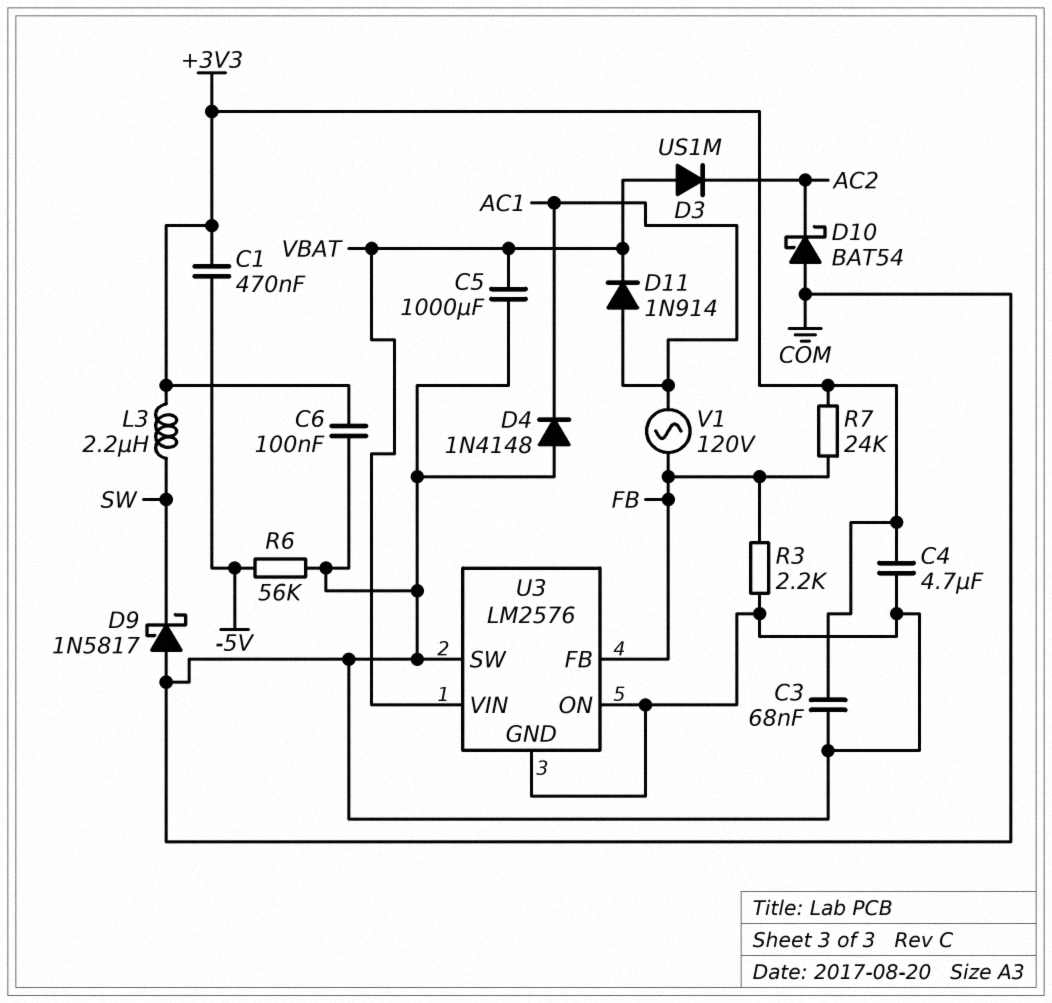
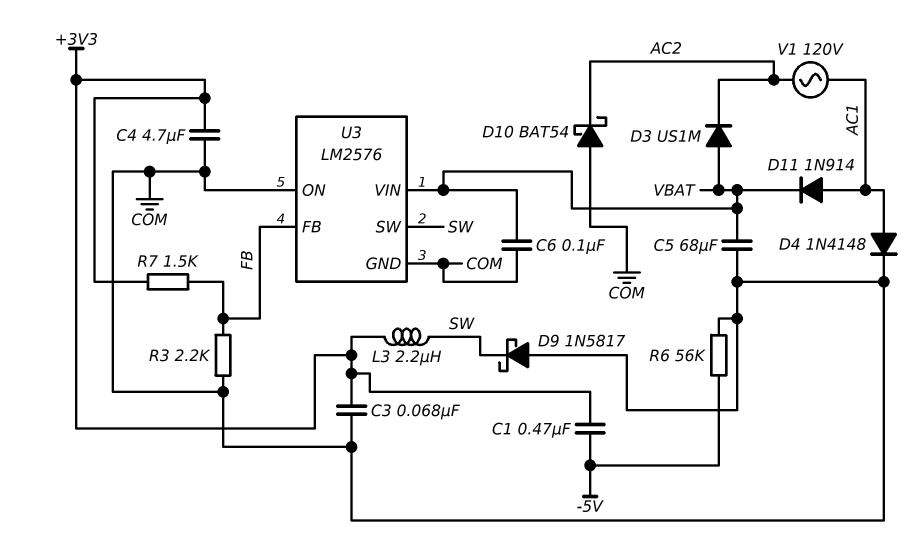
C5: 1000uF (COM, VBAT) -> 68uF (COM, VBAT)
C6: 100nF (+3V3, COM) -> 100nF (COM, VBAT)
D4: diode 1N4148 (A COM, K AC1) -> diode 1N4148 (A AC1, K COM)
R7: 24k (+3V3, FB) -> 1.5k (+3V3, FB)
U3 pin SW: COM -> SW
V1: AC 120V (AC1, FB) -> AC 120V (AC1, AC2)

